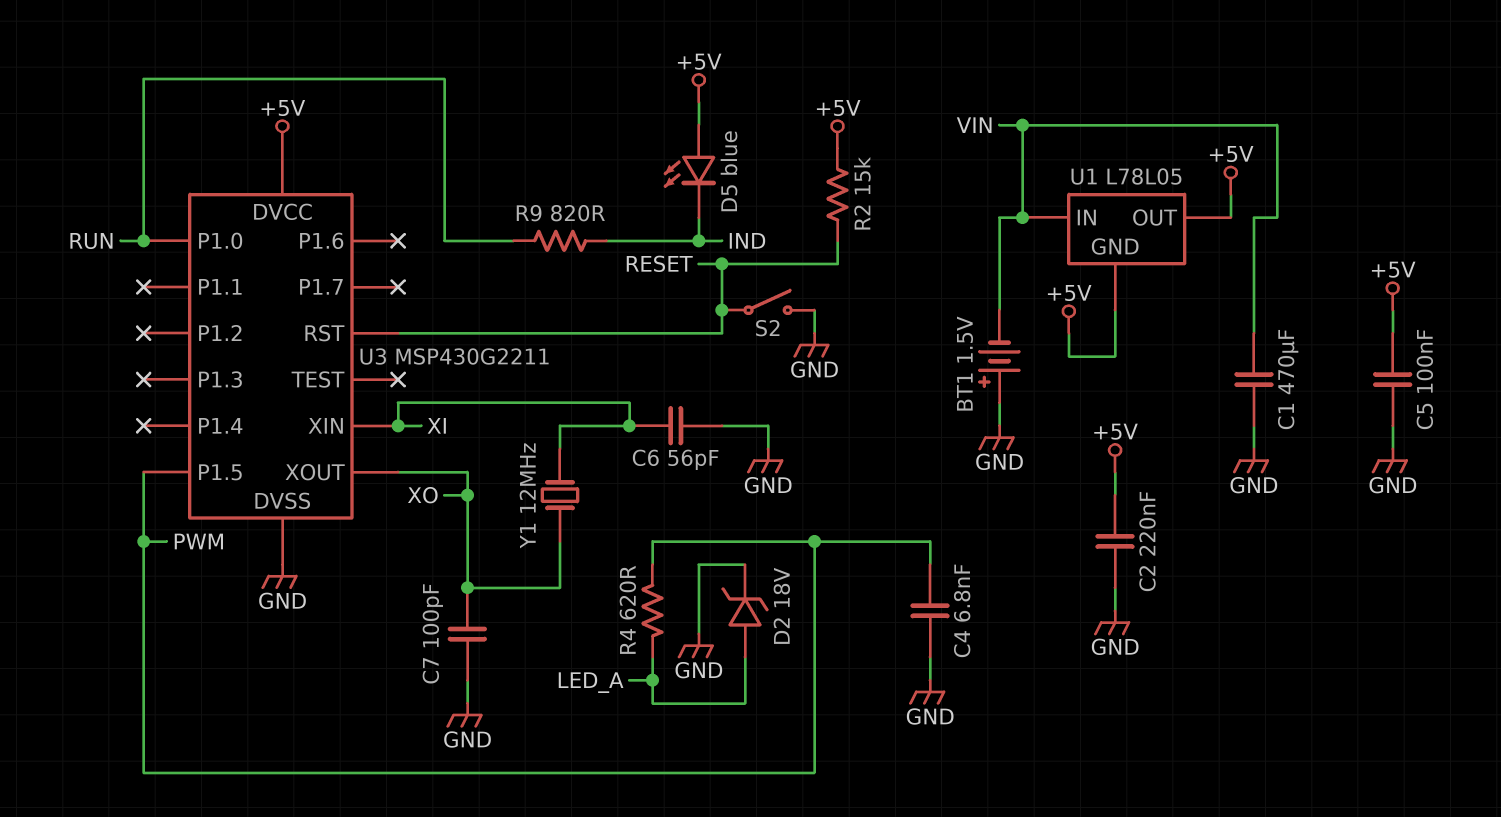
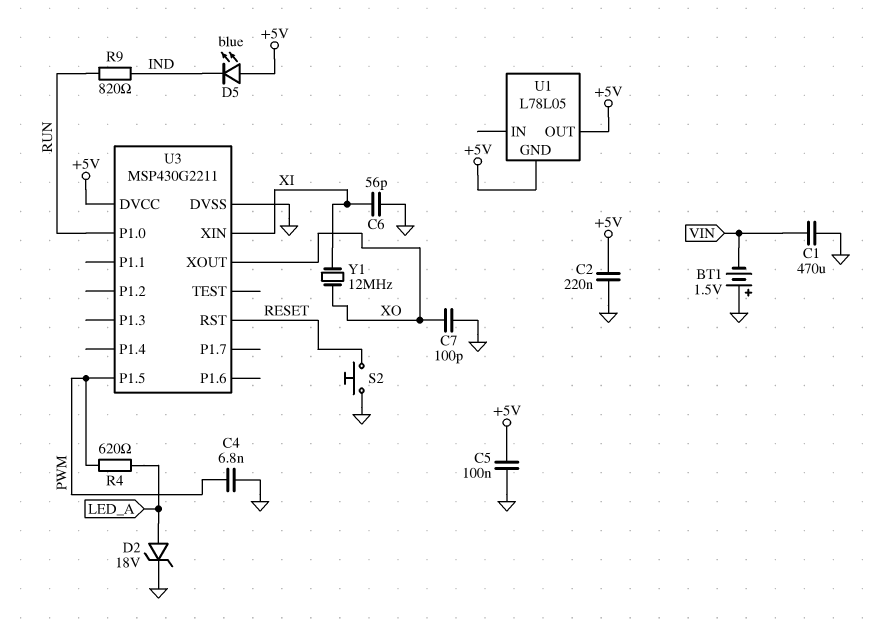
R2: 15k (+5V, RESET) -> none
S2: switch (GND, RESET) -> button (GND, RESET)
U1 pin IN: VIN -> none

